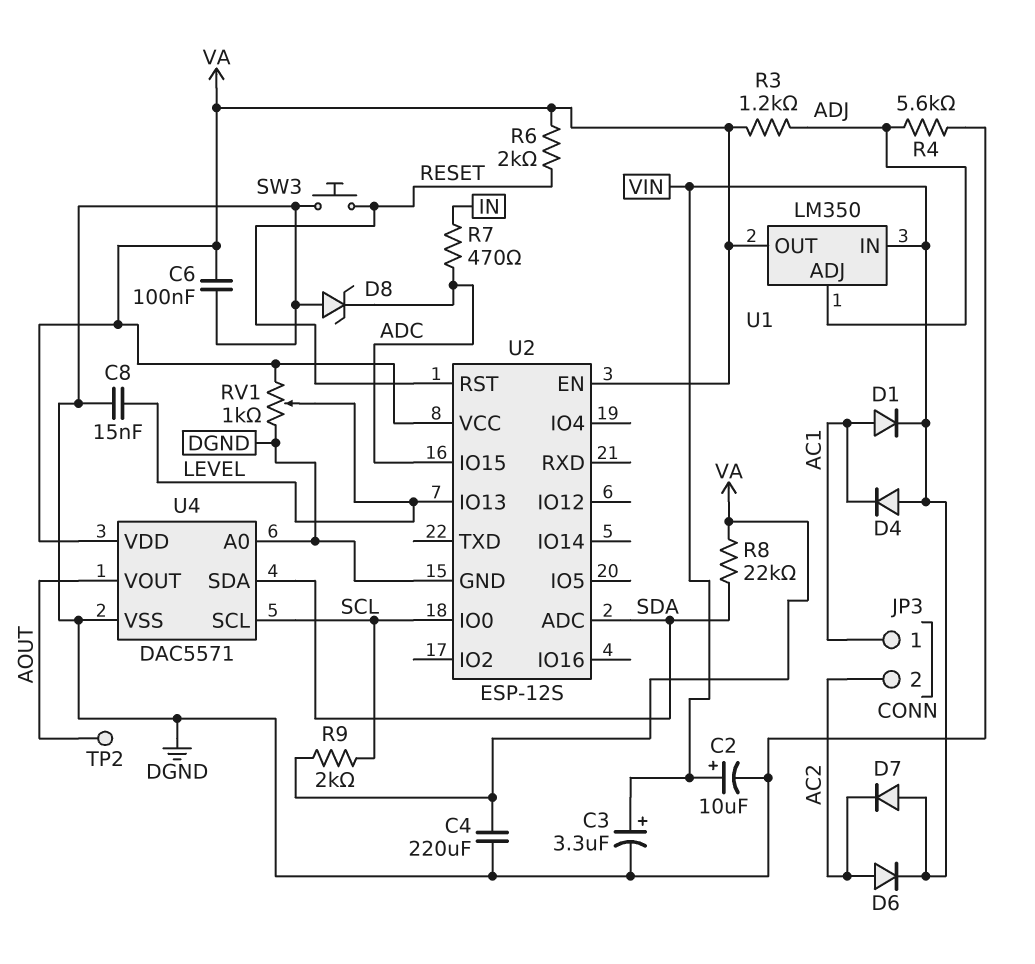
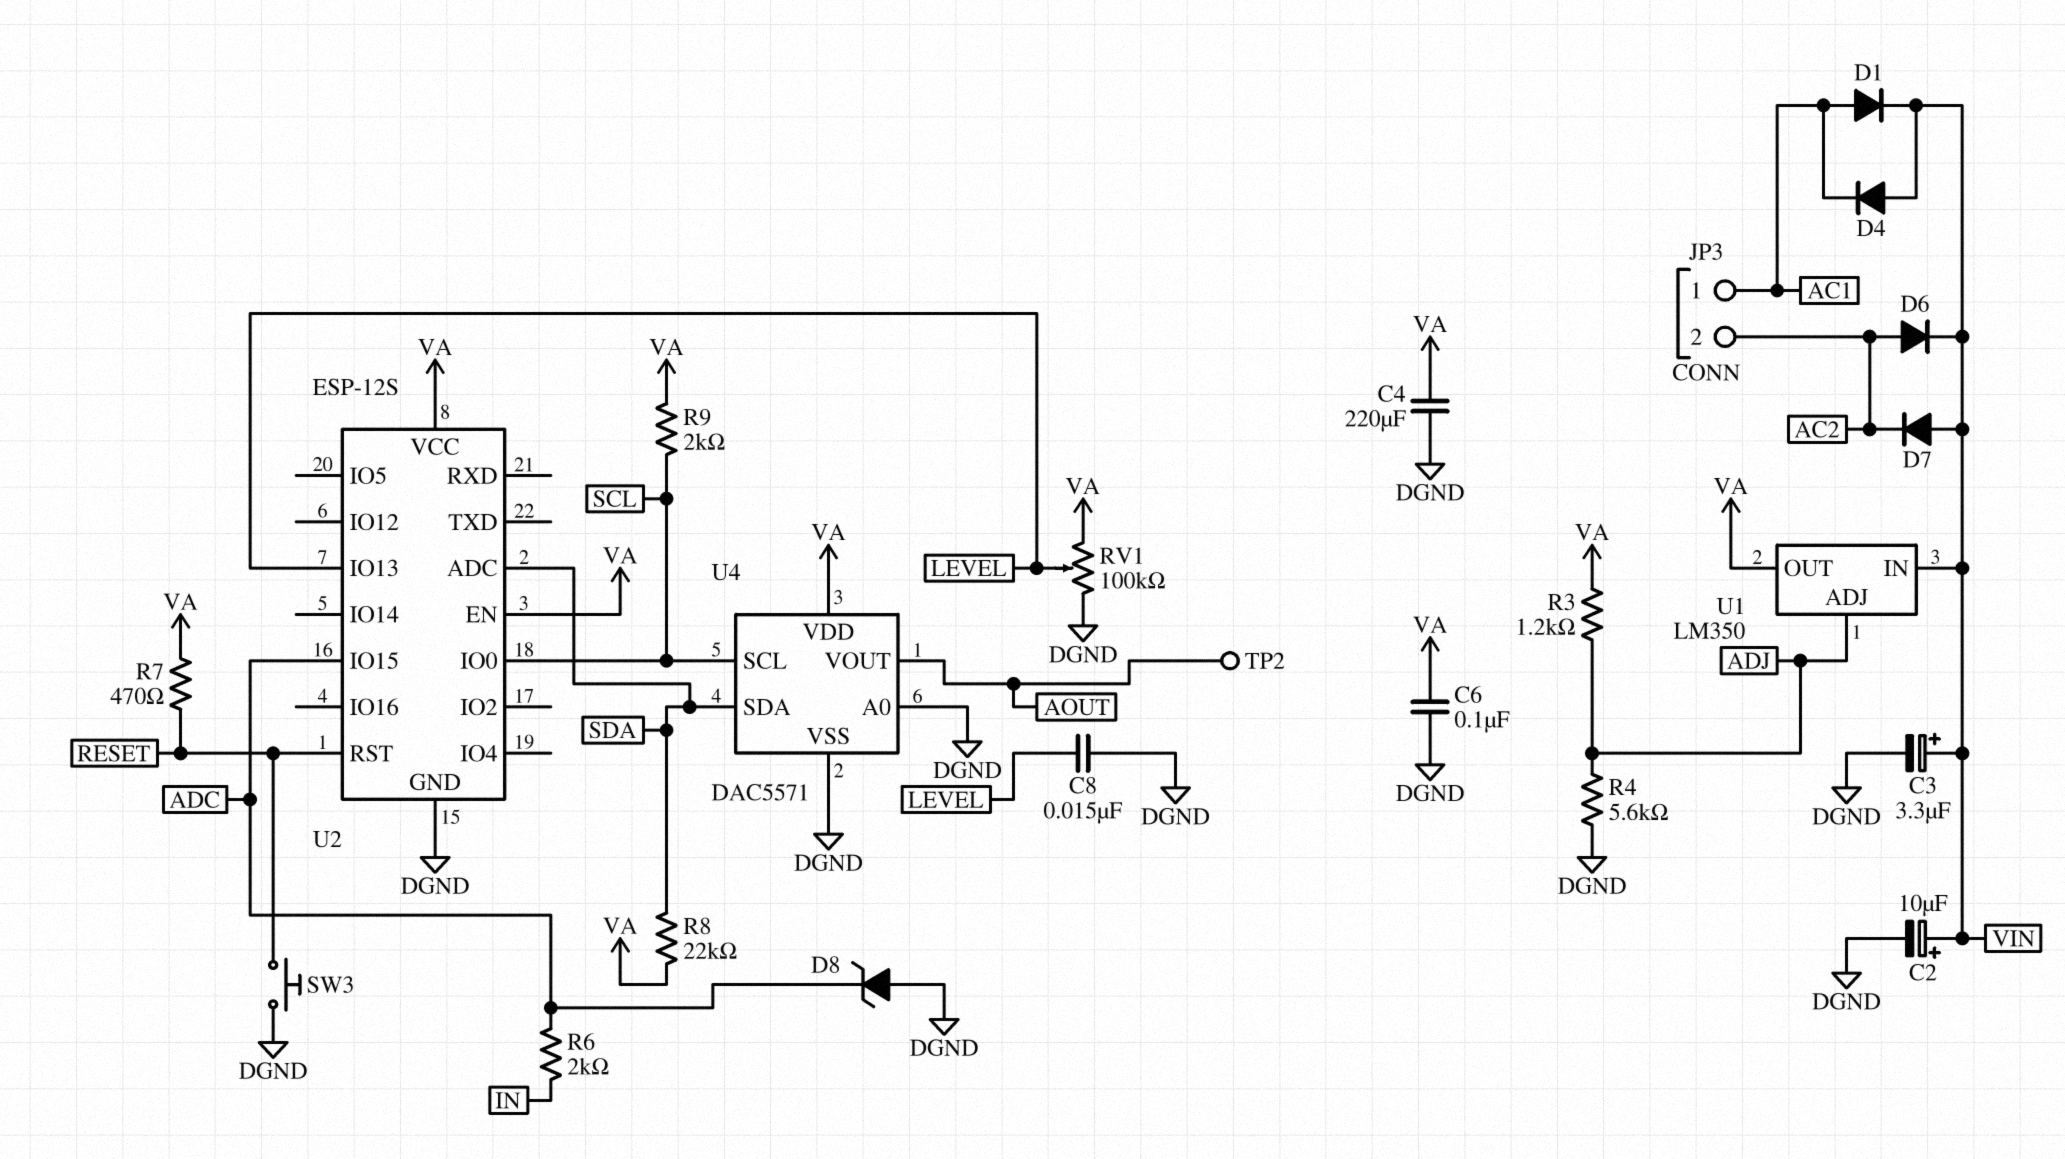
R6: 2k (RESET, VA) -> 2k (ADC, IN)
R7: 470 (ADC, IN) -> 470 (RESET, VA)
RV1: 1k (DGND, VA, wiper LEVEL) -> 100k (DGND, VA, wiper LEVEL)

